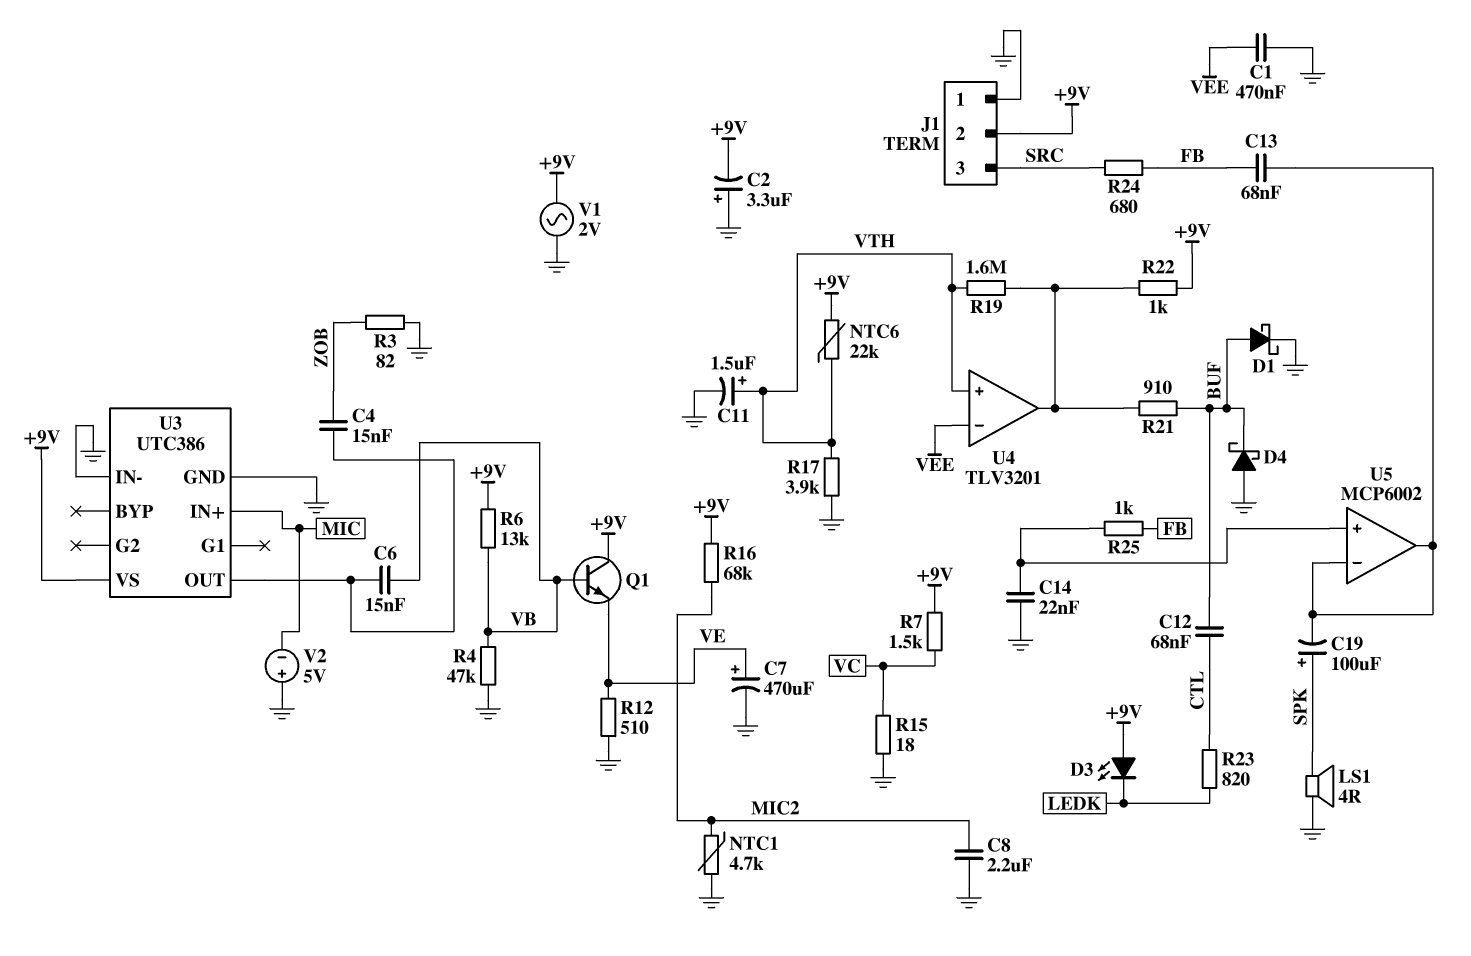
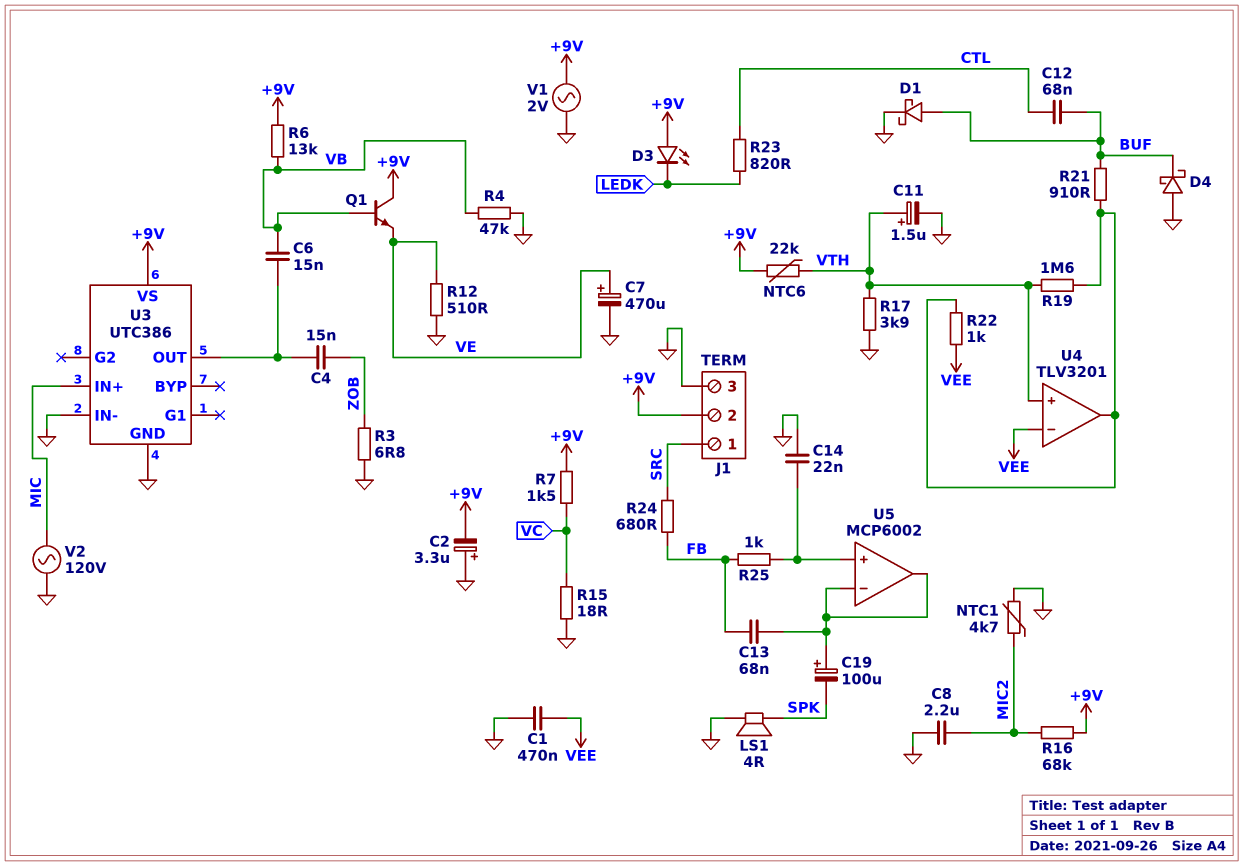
C19: 100uF (plus SPK, minus U5/in-) -> 100uF (plus U5/in-, minus SPK)
J1 pin 1: GND -> SRC
J1 pin 3: SRC -> GND
R3: 82 (GND, ZOB) -> 6.8 (GND, ZOB)
R22: 1k (+9V, U4/out) -> 1k (U4/out, VEE)
V2: 5V (plus GND, minus MIC) -> AC 120V (GND, MIC)

